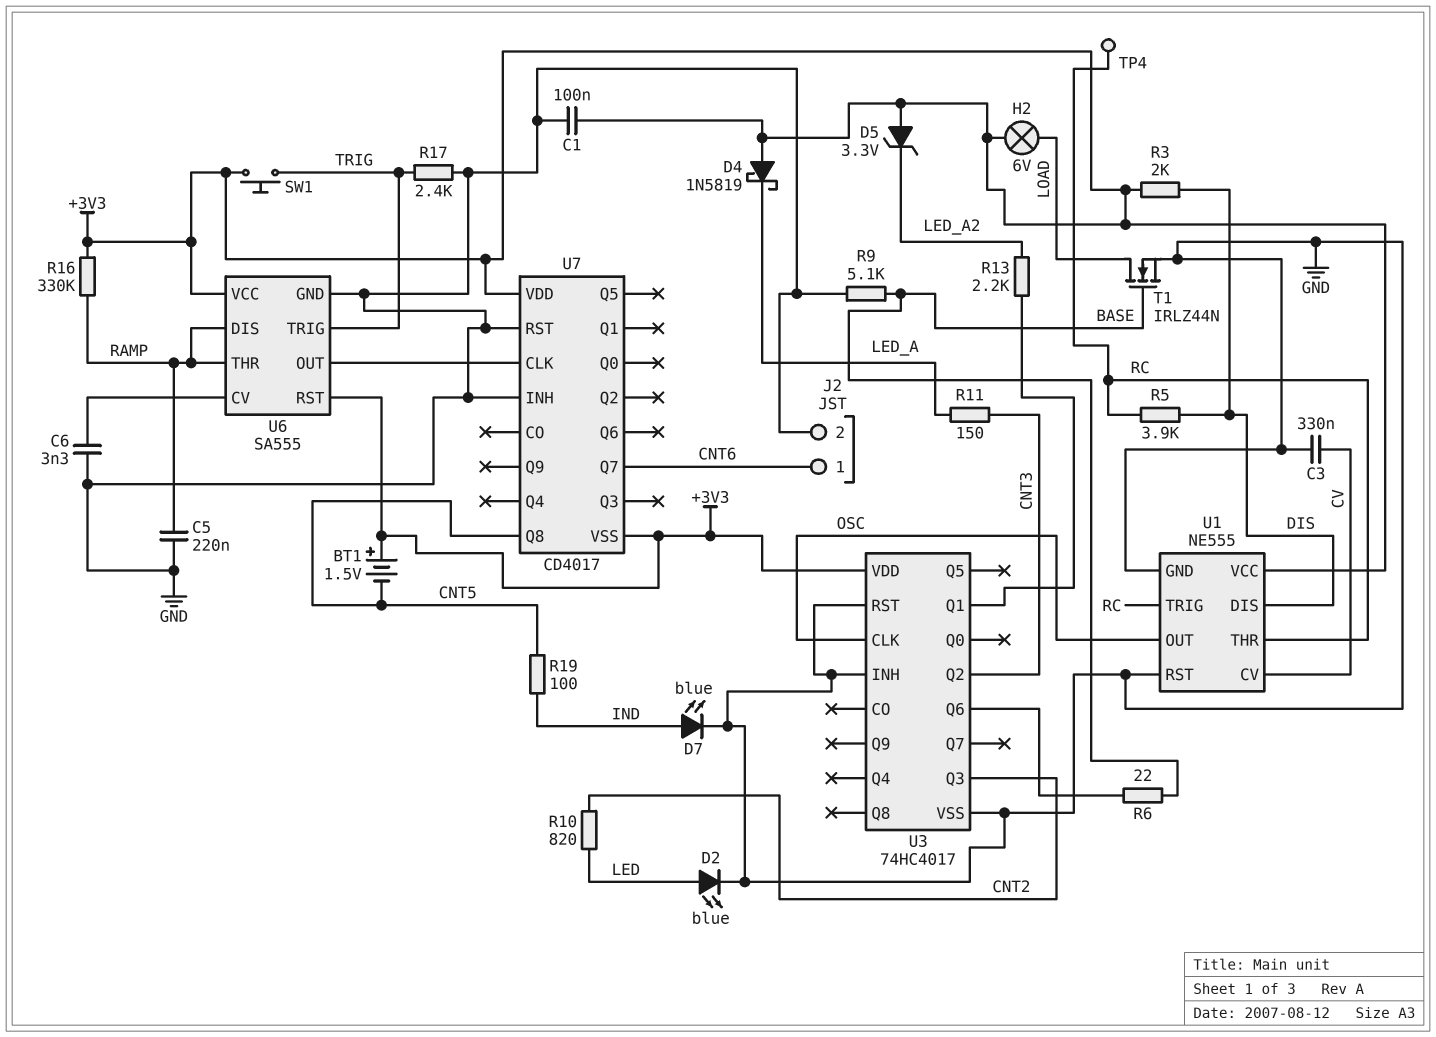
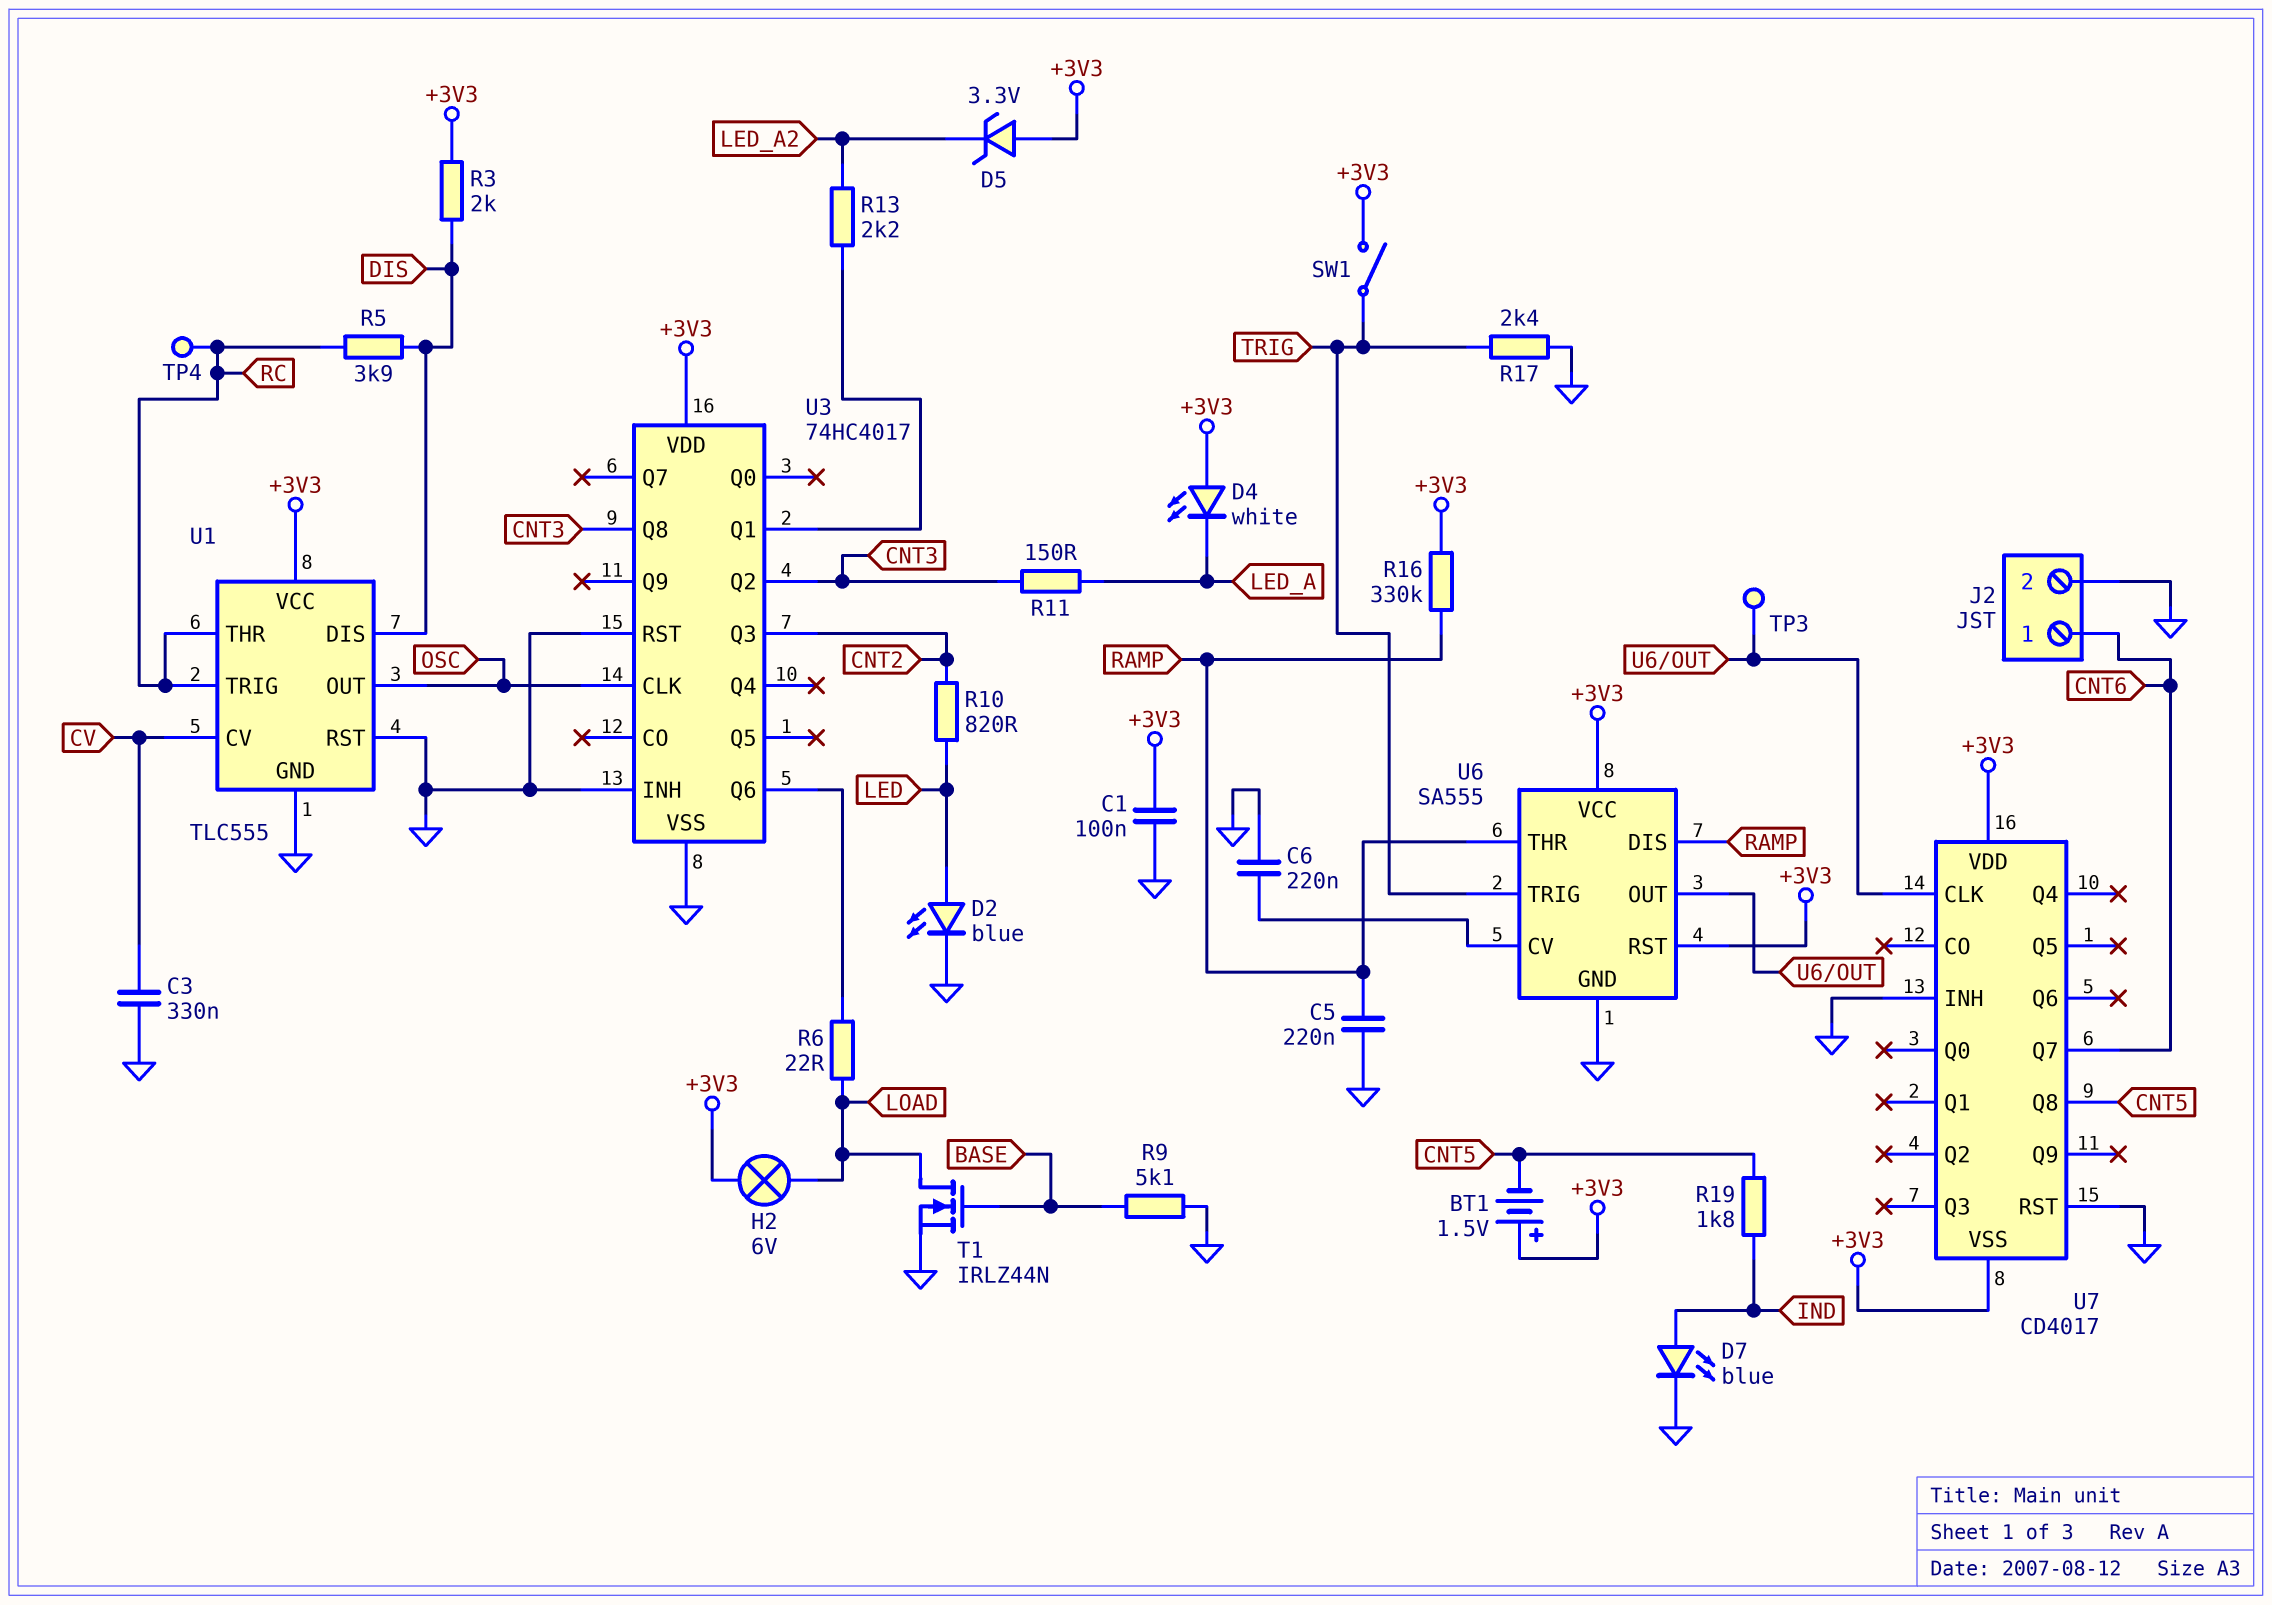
C6: 3.3nF (GND, U6/CV) -> 220nF (GND, U6/CV)
D4: schottky 1N5819 (A +3V3, K LED_A) -> LED white (A +3V3, K LED_A)
R6: 22 (BASE, U3/Q6) -> 22 (LOAD, U3/Q6)
R19: 100 (CNT5, IND) -> 1.8k (CNT5, IND)
SW1: button (+3V3, TRIG) -> switch (+3V3, TRIG)
TP3: none -> test point (U6/OUT)
U1: NE555 -> TLC555
U3 pin Q8: none -> CNT3

